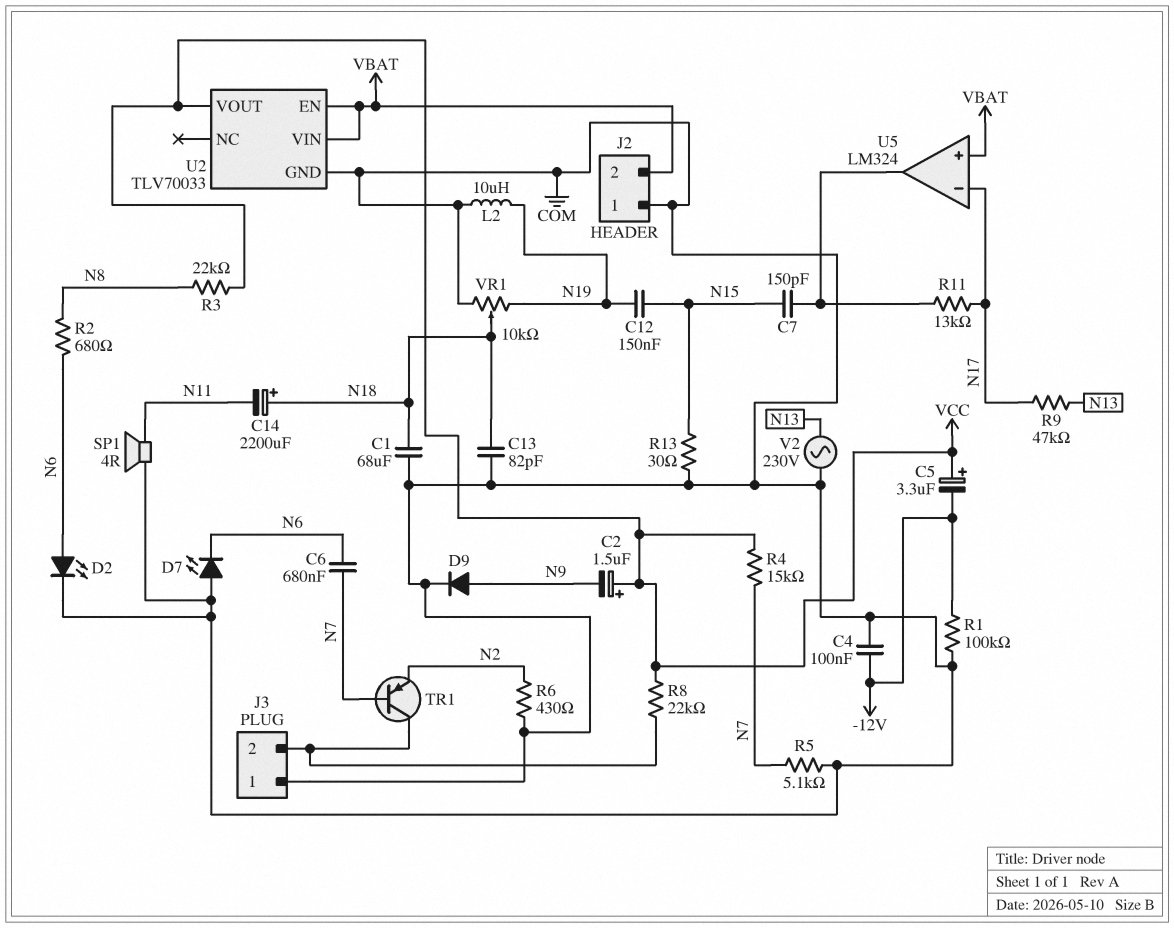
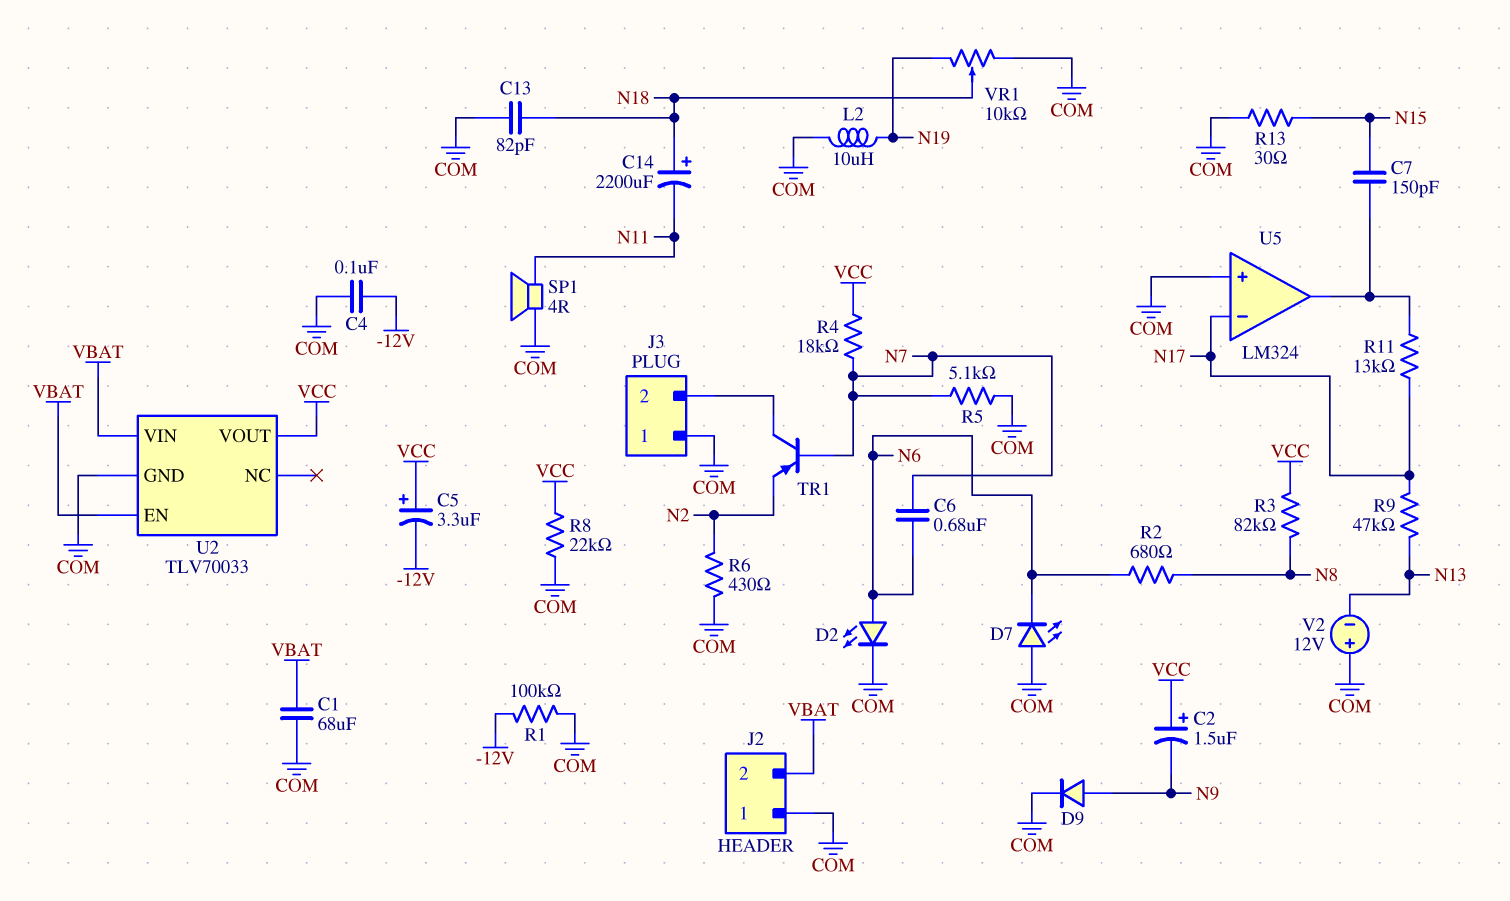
C1: 68uF (COM, N18) -> 68uF (COM, VBAT)
C12: 150nF (N15, N19) -> none
R3: 22k (N8, VCC) -> 82k (N8, VCC)
R4: 15k (N7, VCC) -> 18k (N7, VCC)
R8: 22k (J3/2, VCC) -> 22k (COM, VCC)
U5 pin in+: VBAT -> COM
V2: AC 230V (COM, N13) -> 12V (plus COM, minus N13)

